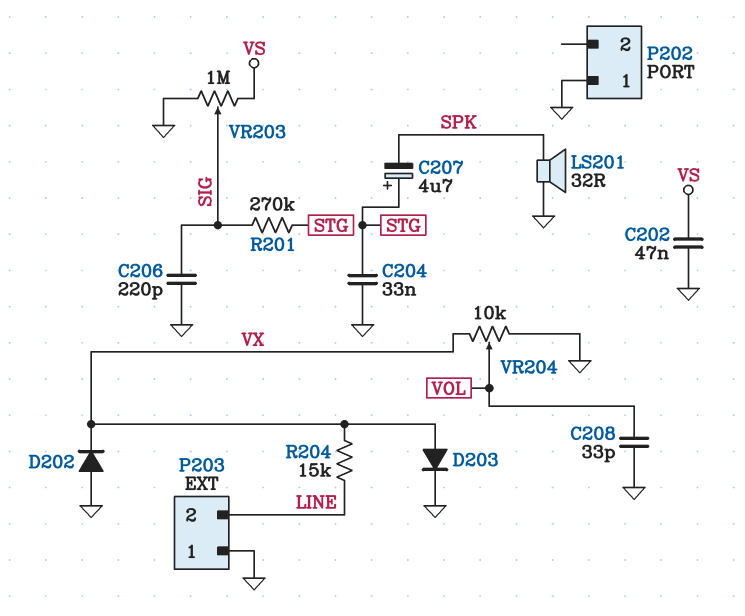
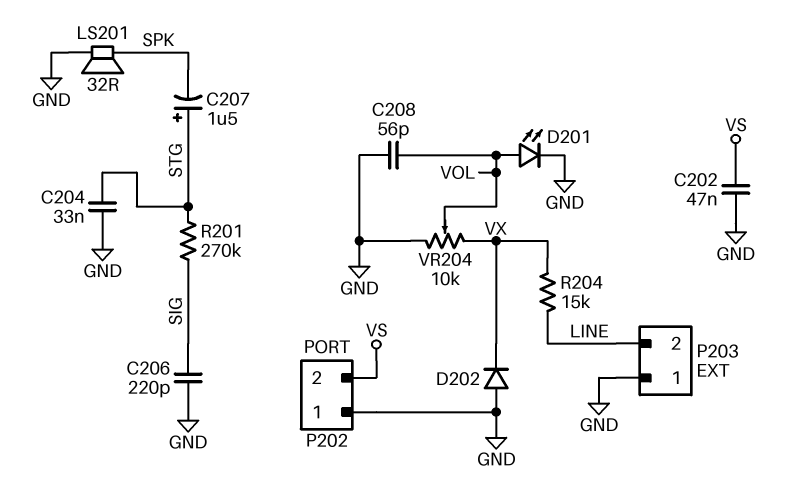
C207: 4.7uF (plus STG, minus SPK) -> 1.5uF (plus STG, minus SPK)
C208: 33pF (GND, VOL) -> 56pF (GND, VOL)
D201: none -> LED (A VOL, K GND)
D203: diode (A VX, K GND) -> none
P202 pin 2: none -> VS
VR203: 1M (GND, VS, wiper SIG) -> none

